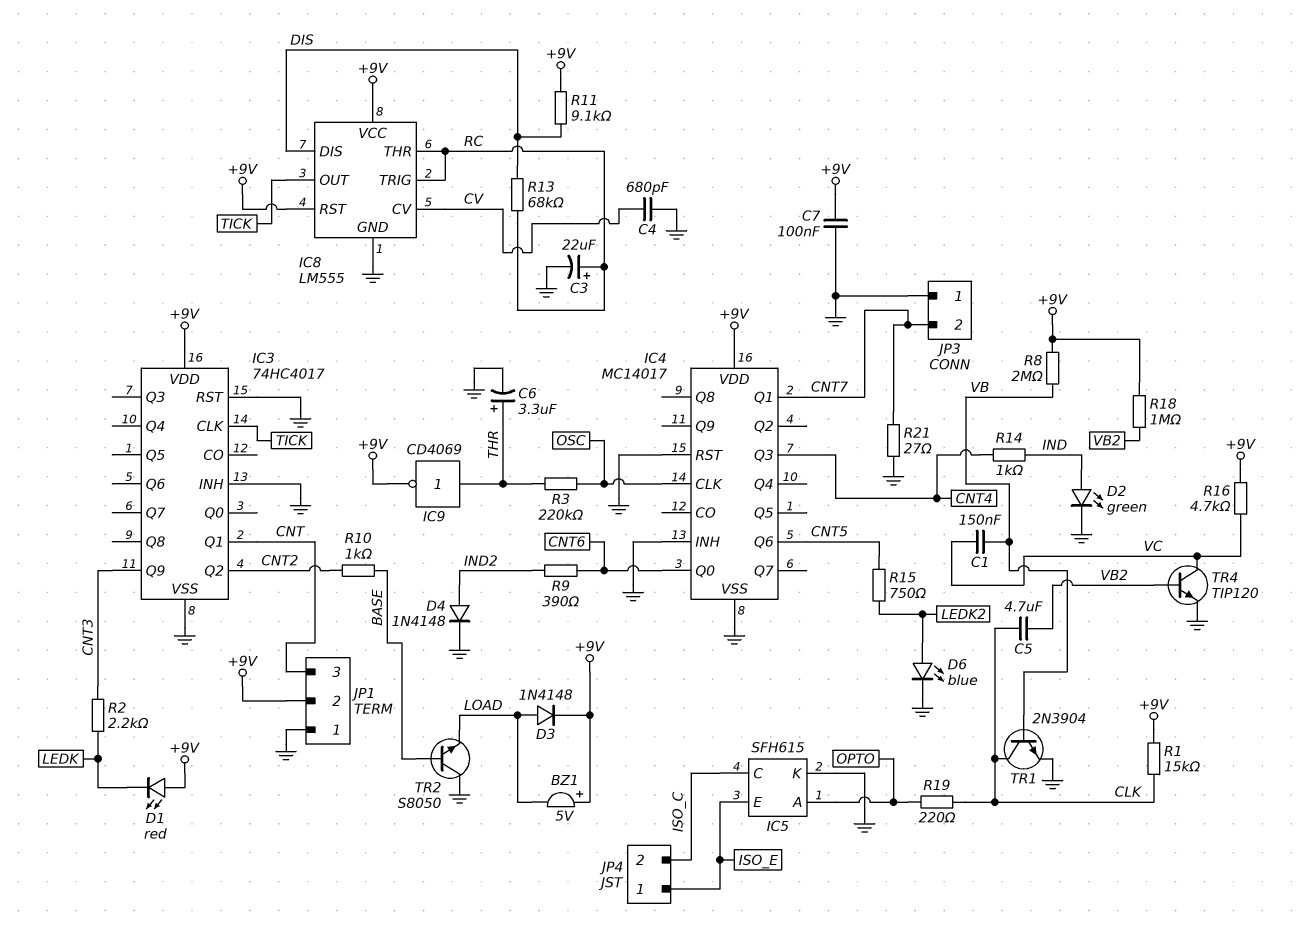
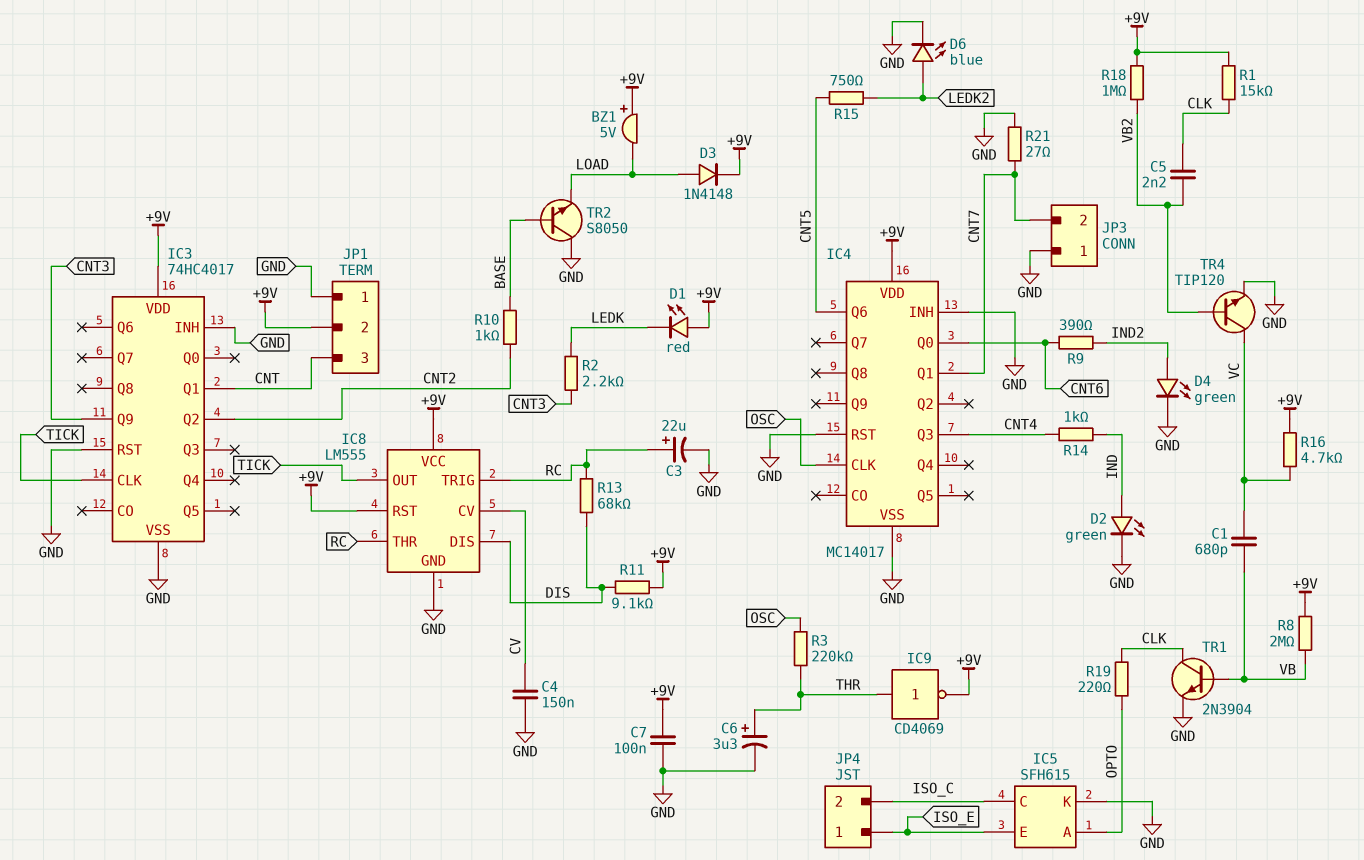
C1: 150nF (VB, VC) -> 680pF (VB, VC)
C4: 680pF (CV, GND) -> 150nF (CV, GND)
C5: 4.7uF (CLK, VB2) -> 2.2nF (CLK, VB2)
D4: diode 1N4148 (A IND2, K GND) -> LED green (A IND2, K GND)

